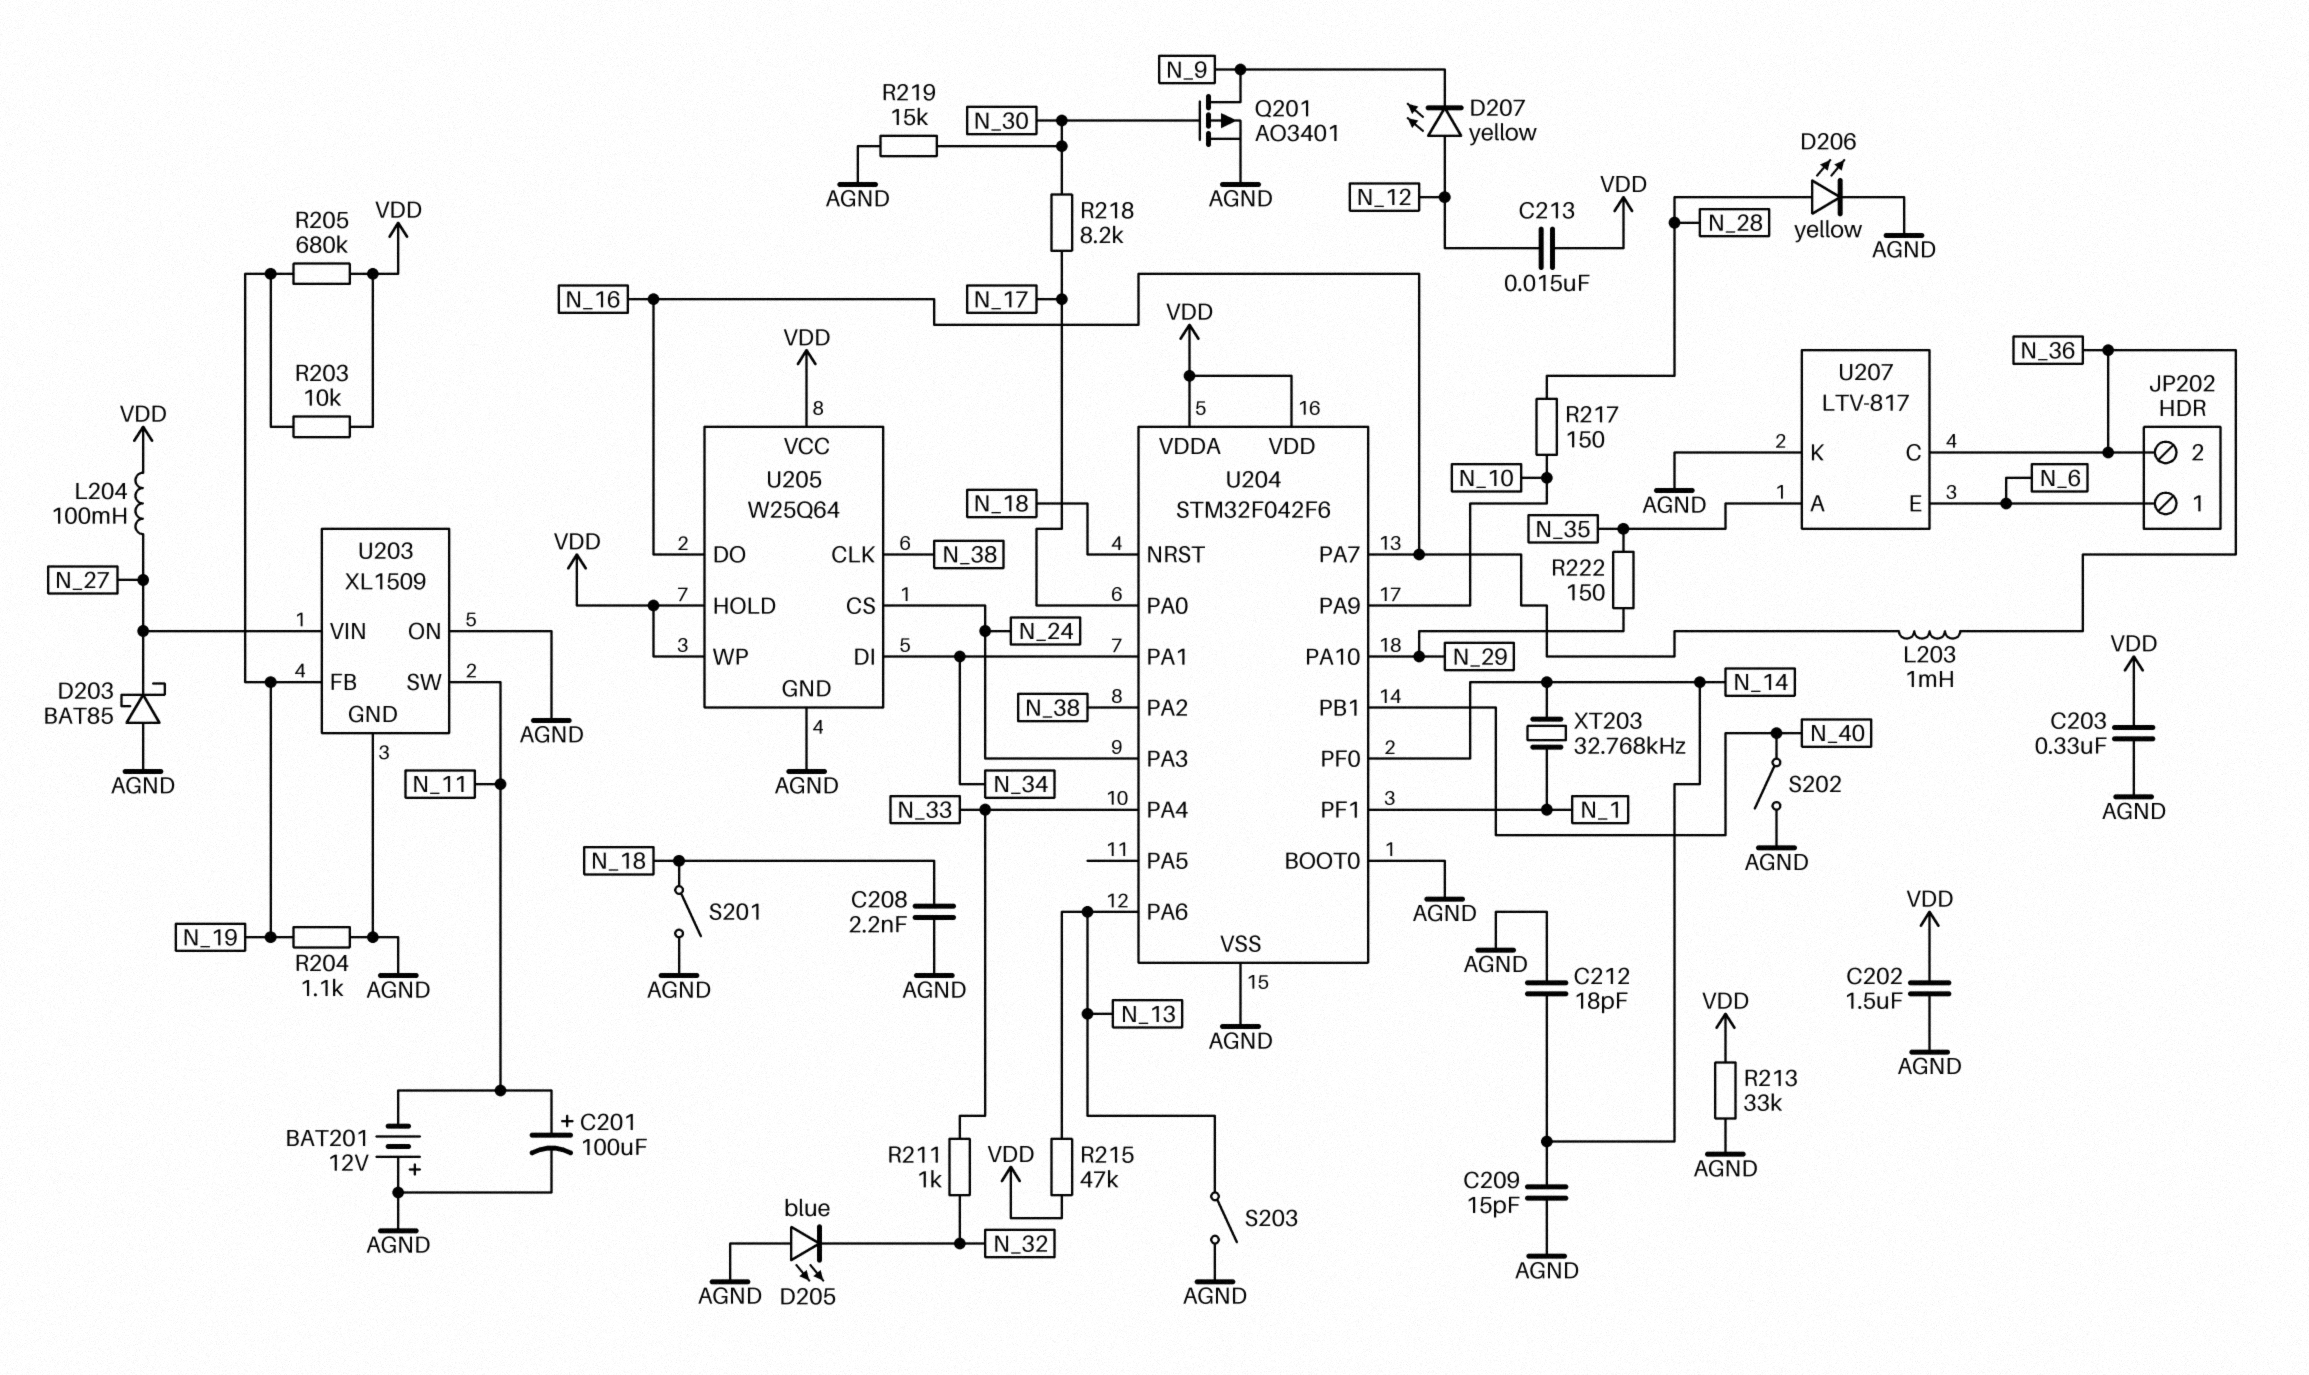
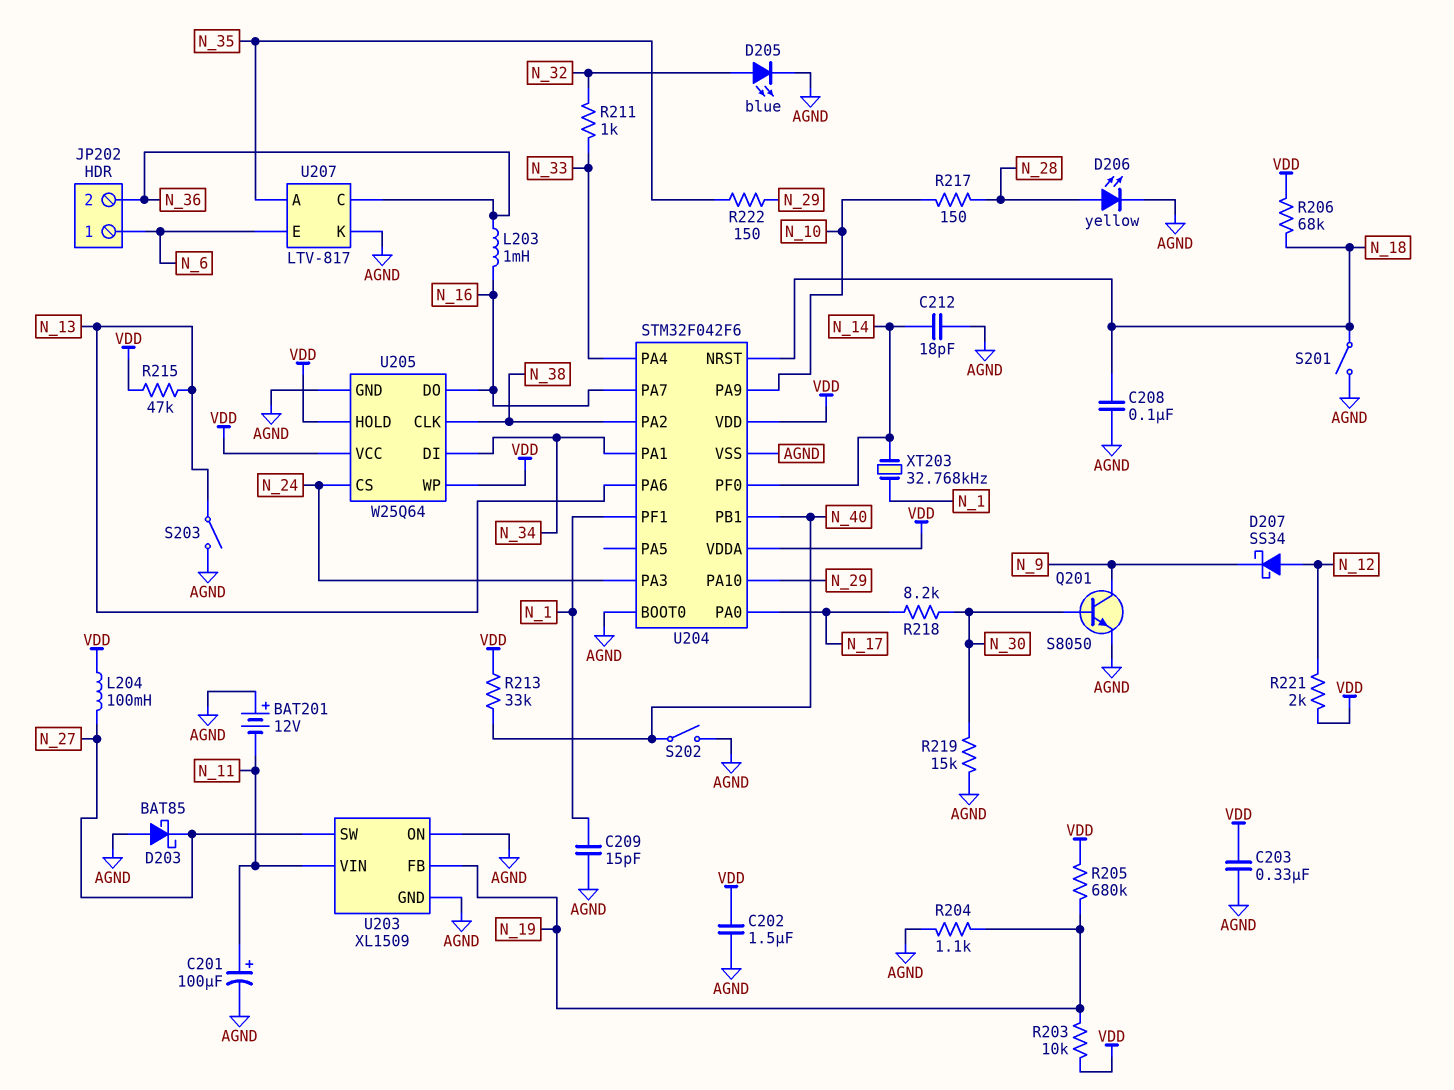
C208: 2.2nF (AGND, N_18) -> 100nF (AGND, N_18)
C209: 15pF (AGND, N_14) -> 15pF (AGND, N_1)
C213: 15nF (N_12, VDD) -> none
D205: LED blue (A AGND, K N_32) -> LED blue (A N_32, K AGND)
D207: LED yellow (A N_12, K N_9) -> schottky SS34 (A N_12, K N_9)
Q201: PMOS AO3401 (G N_30, D N_9, S AGND) -> NPN S8050 (B N_30, C N_9, E AGND)
R206: none -> 68k (N_18, VDD)
R213: 33k (AGND, VDD) -> 33k (N_40, VDD)
R221: none -> 2k (N_12, VDD)
U203 pin SW: N_11 -> N_27
U203 pin VIN: N_27 -> N_11

